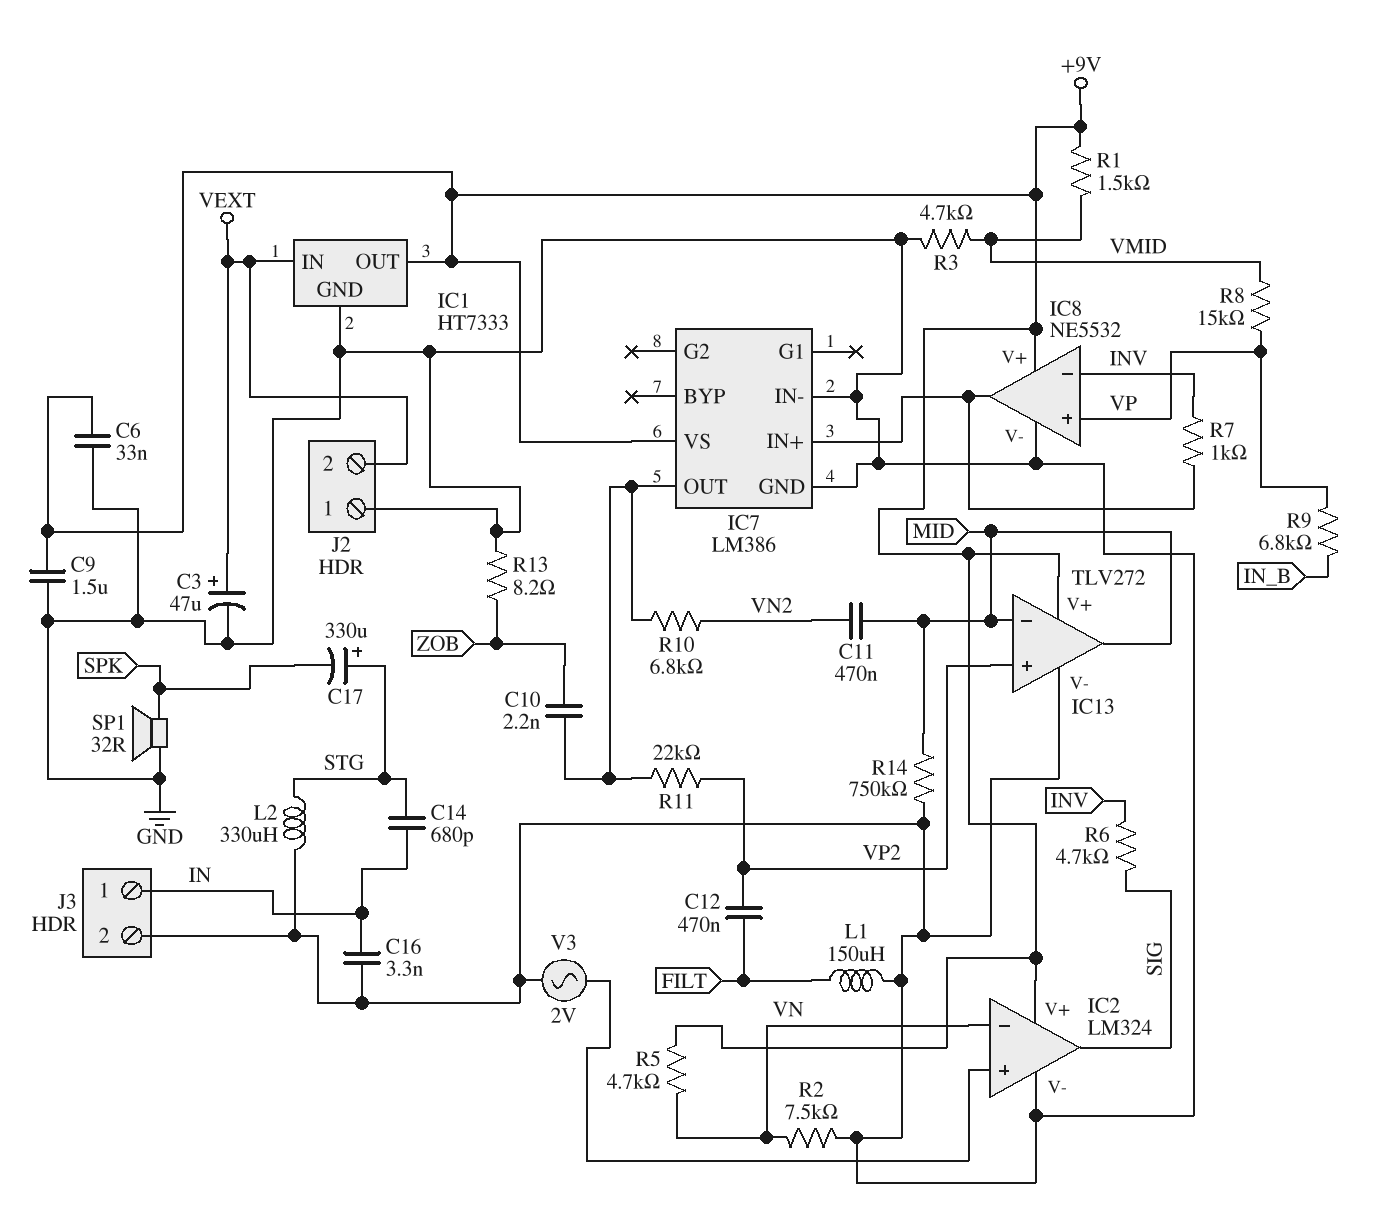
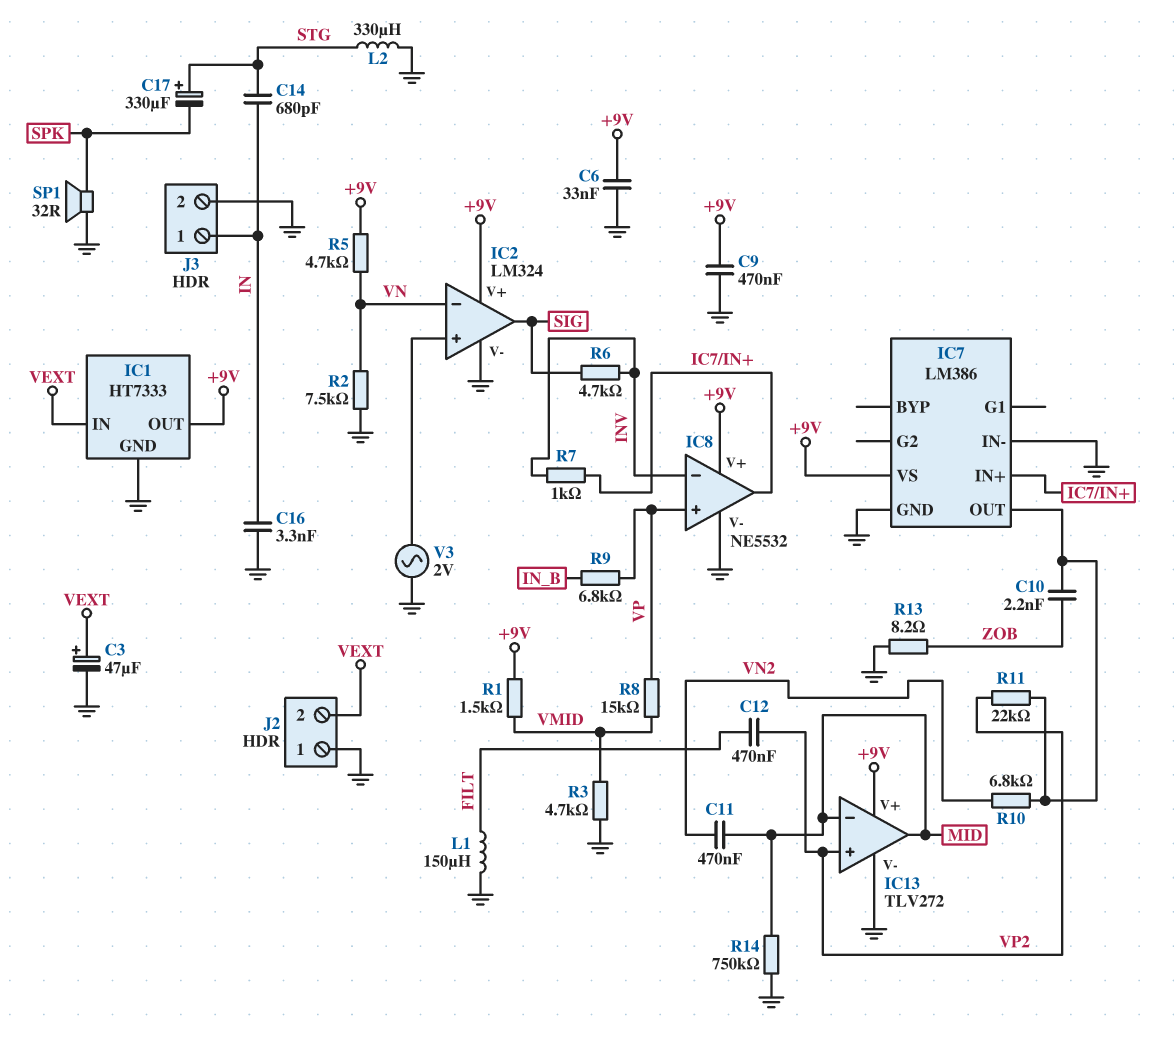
C9: 1.5uF (+9V, GND) -> 470nF (+9V, GND)

